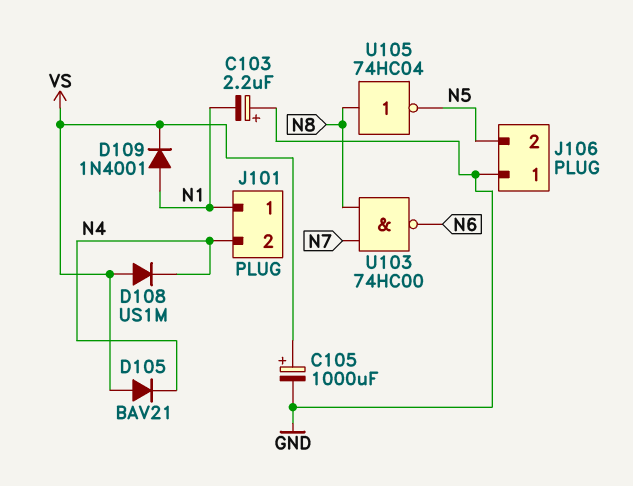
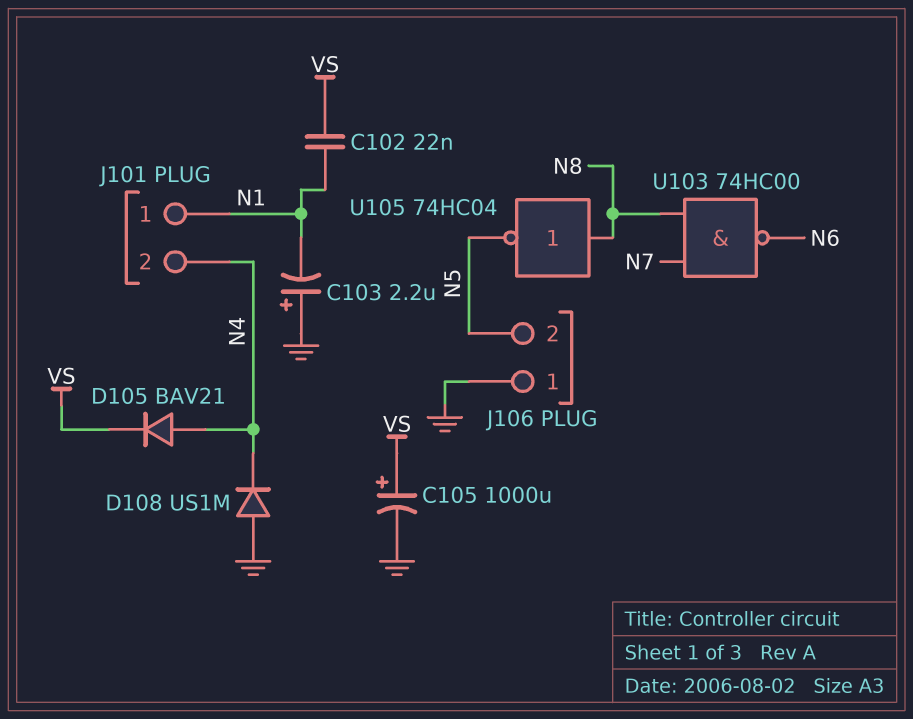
C102: none -> 22nF (N1, VS)
D105: diode BAV21 (A VS, K N4) -> diode BAV21 (A N4, K VS)
D108: diode US1M (A VS, K N4) -> diode US1M (A GND, K N4)
D109: diode 1N4001 (A N1, K VS) -> none

